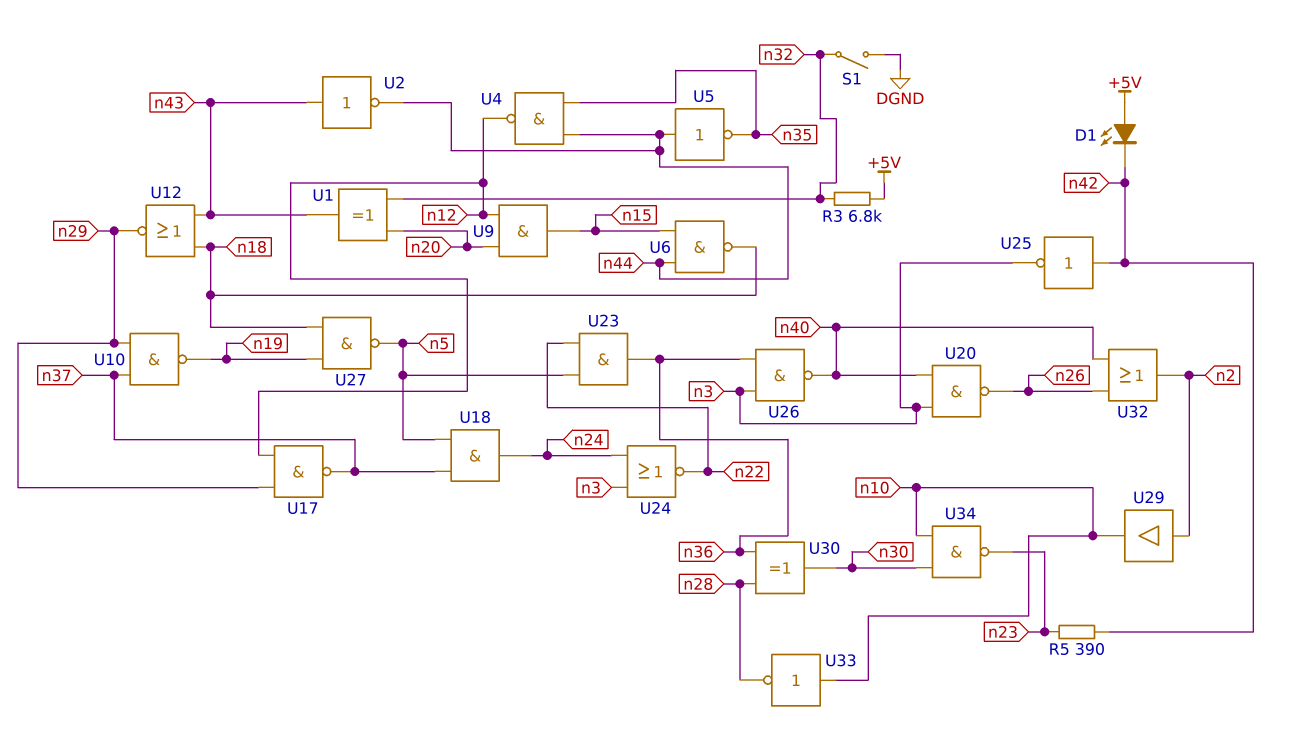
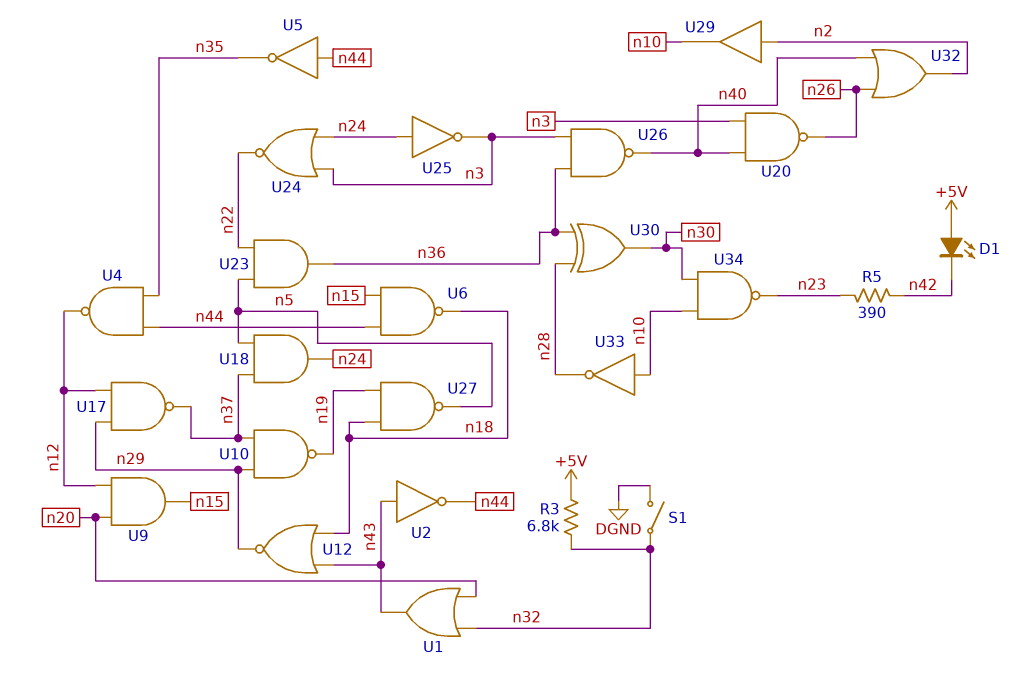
U1: XOR (in n20, in n32, out n43) -> OR (in n20, in n32, out n43)
U25: NOT (in n42, out n3) -> NOT (in n24, out n3)

